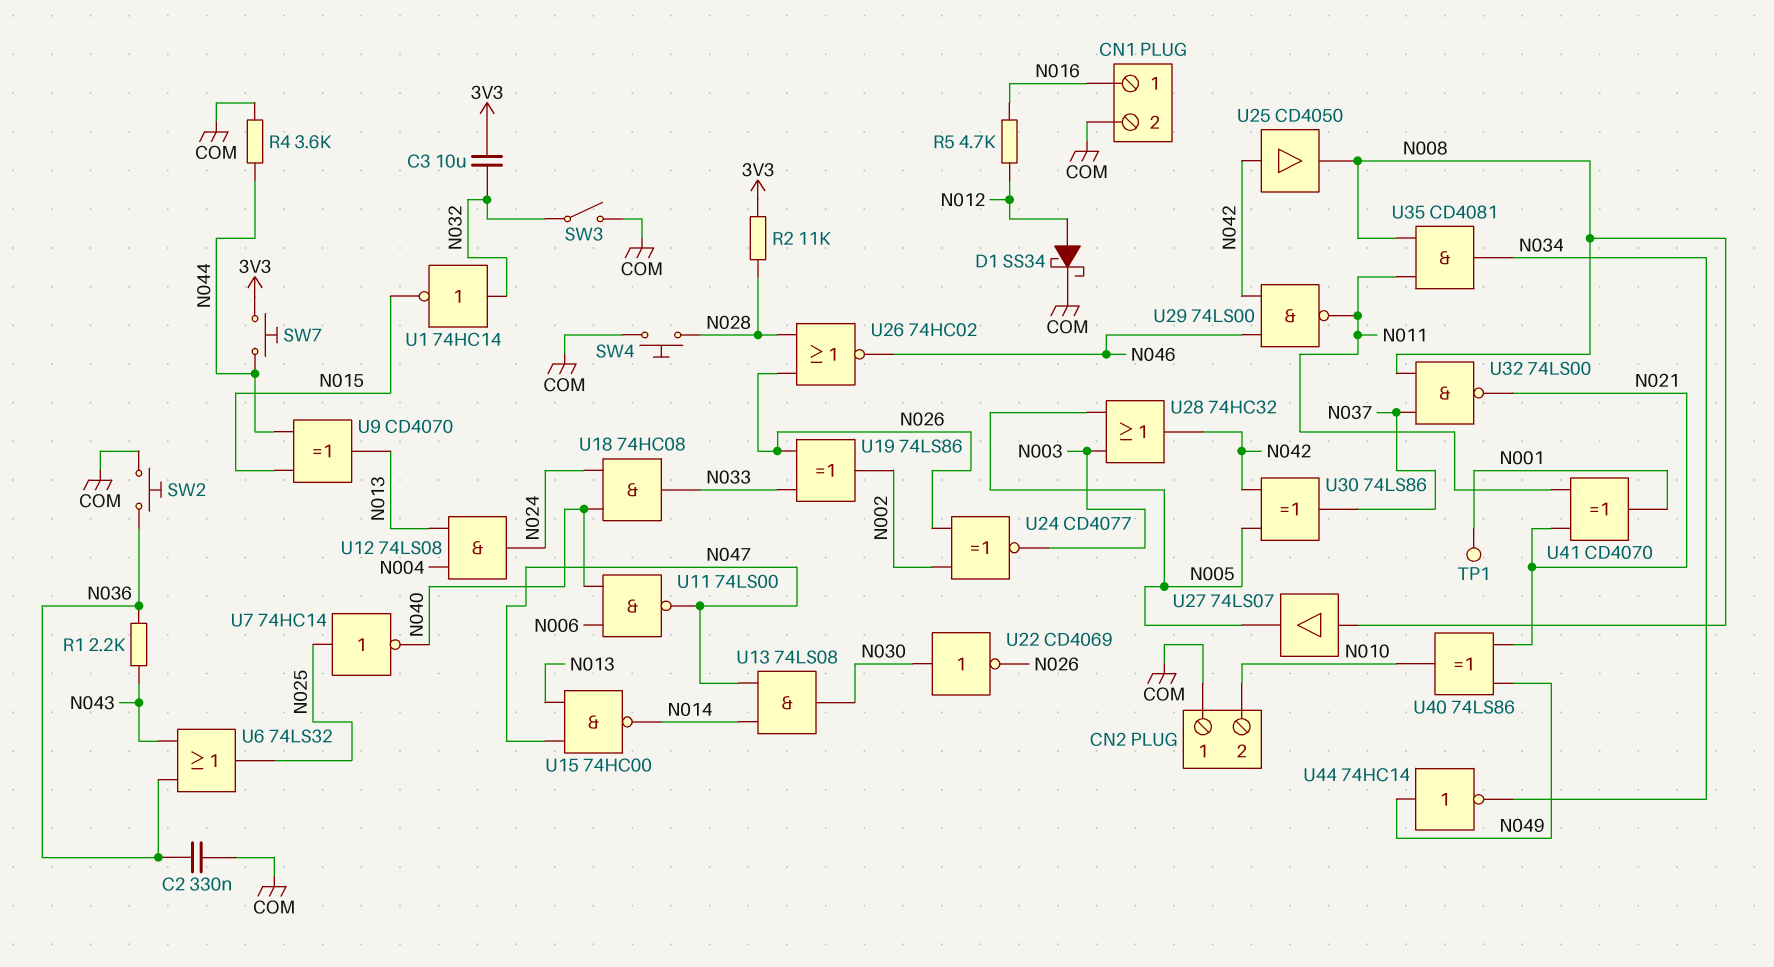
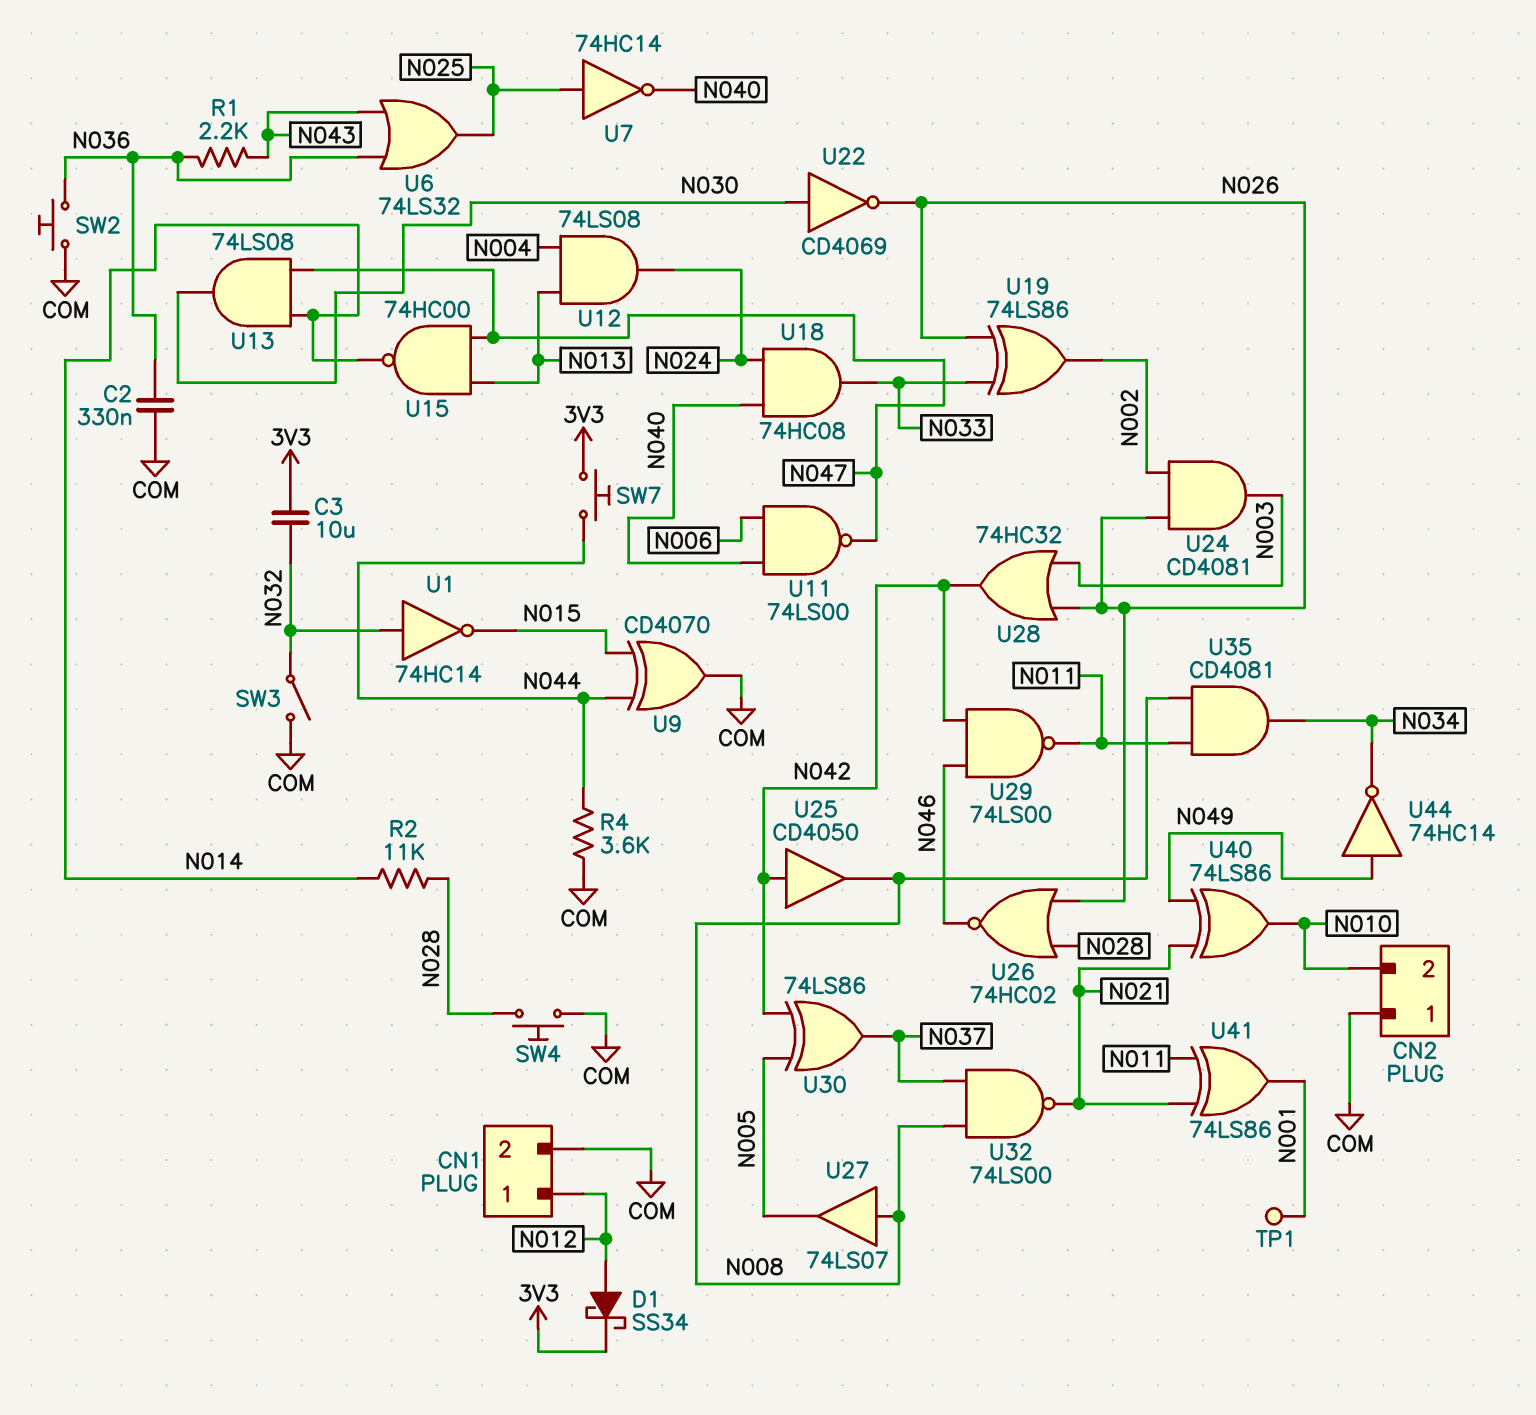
CN1 pin 1: N016 -> N012
D1: schottky SS34 (A N012, K COM) -> schottky SS34 (A N012, K 3V3)
R2: 11k (3V3, N028) -> 11k (N014, N028)
R5: 4.7k (N012, N016) -> none
U9: XOR CD4070 (in N015, in N044, out N013) -> XOR CD4070 (in N015, in N044, out COM)
U24: XNOR CD4077 (in N002, in N026, out N003) -> AND CD4081 (in N002, in N026, out N003)
U28: OR 74HC32 (in N003, in N005, out N042) -> OR 74HC32 (in N003, in N026, out N042)
U41: XOR CD4070 (in N011, in N021, out N001) -> XOR 74LS86 (in N011, in N021, out N001)

